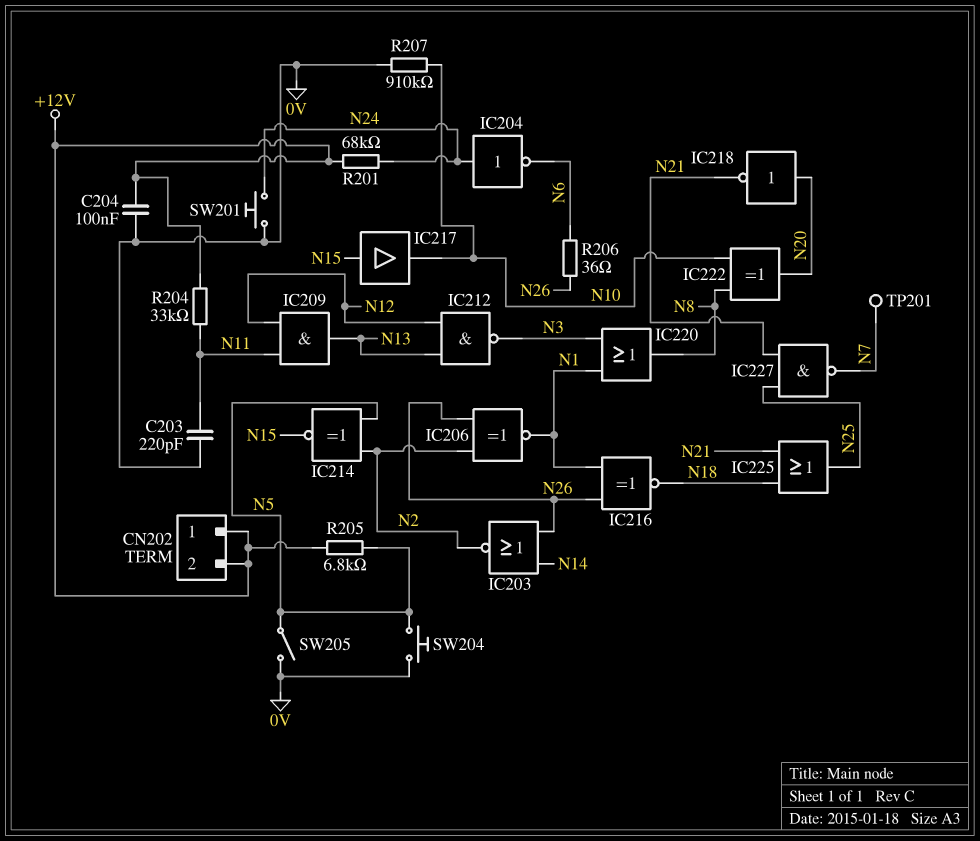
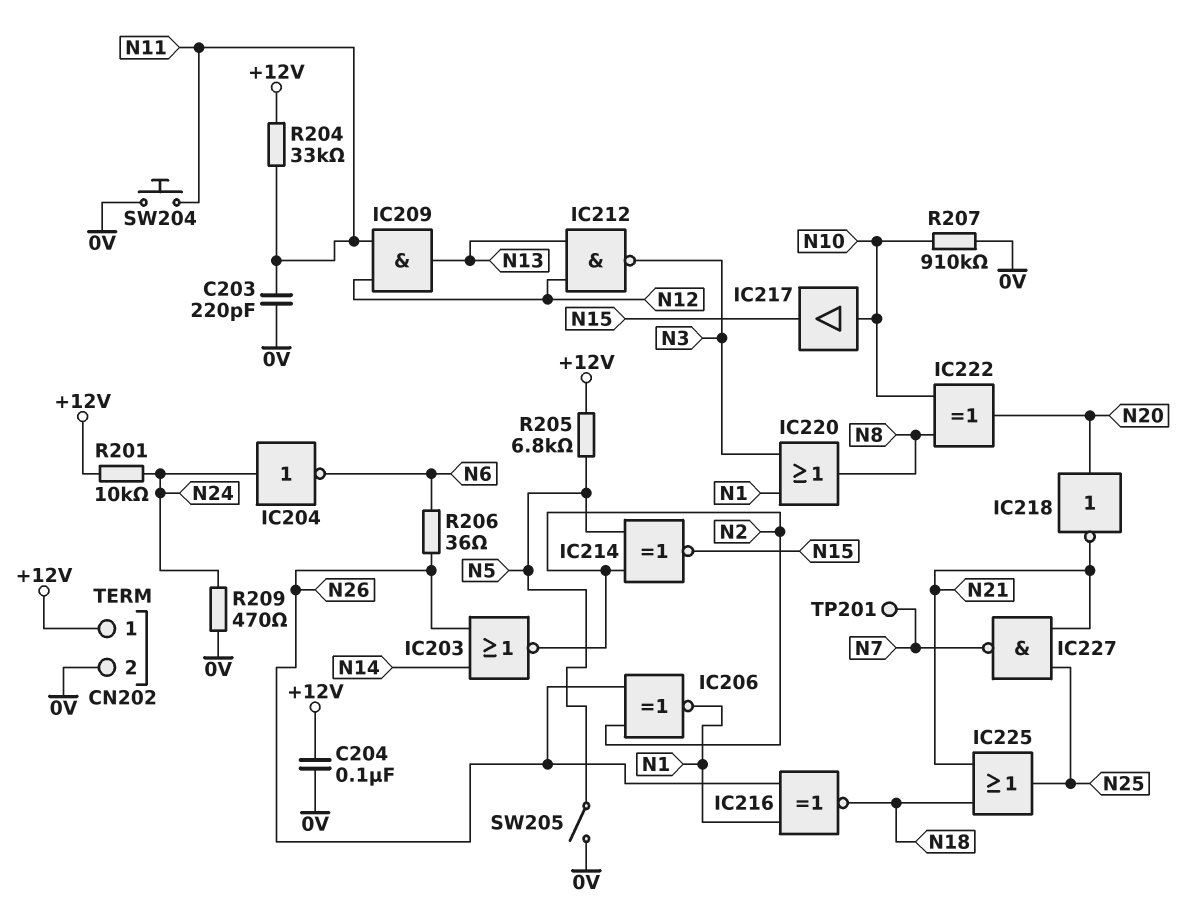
CN202 pin 2: +12V -> 0V
IC217: buffer (in N15, out N10) -> buffer (in N10, out N15)
R201: 68k (+12V, N24) -> 10k (+12V, N24)
R209: none -> 470 (0V, N24)
SW201: button (0V, N24) -> none
SW204: button (0V, N5) -> button (0V, N11)

